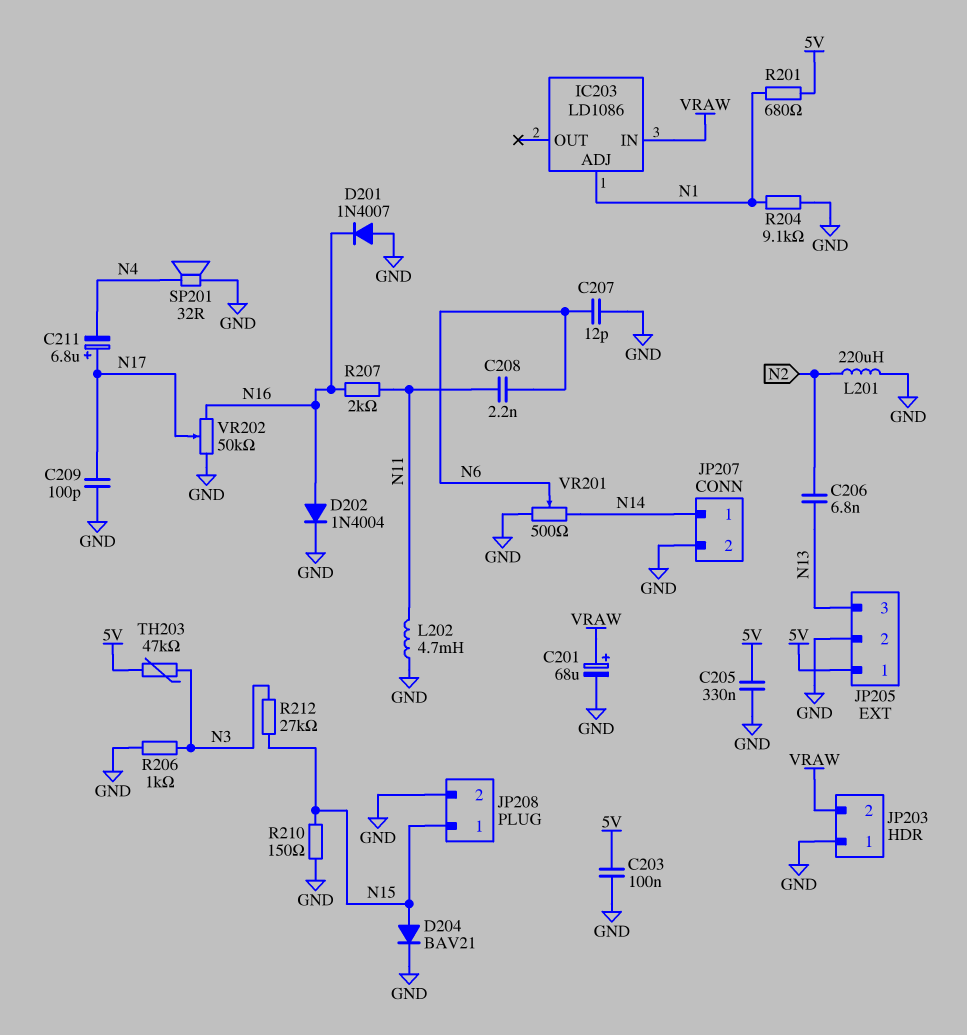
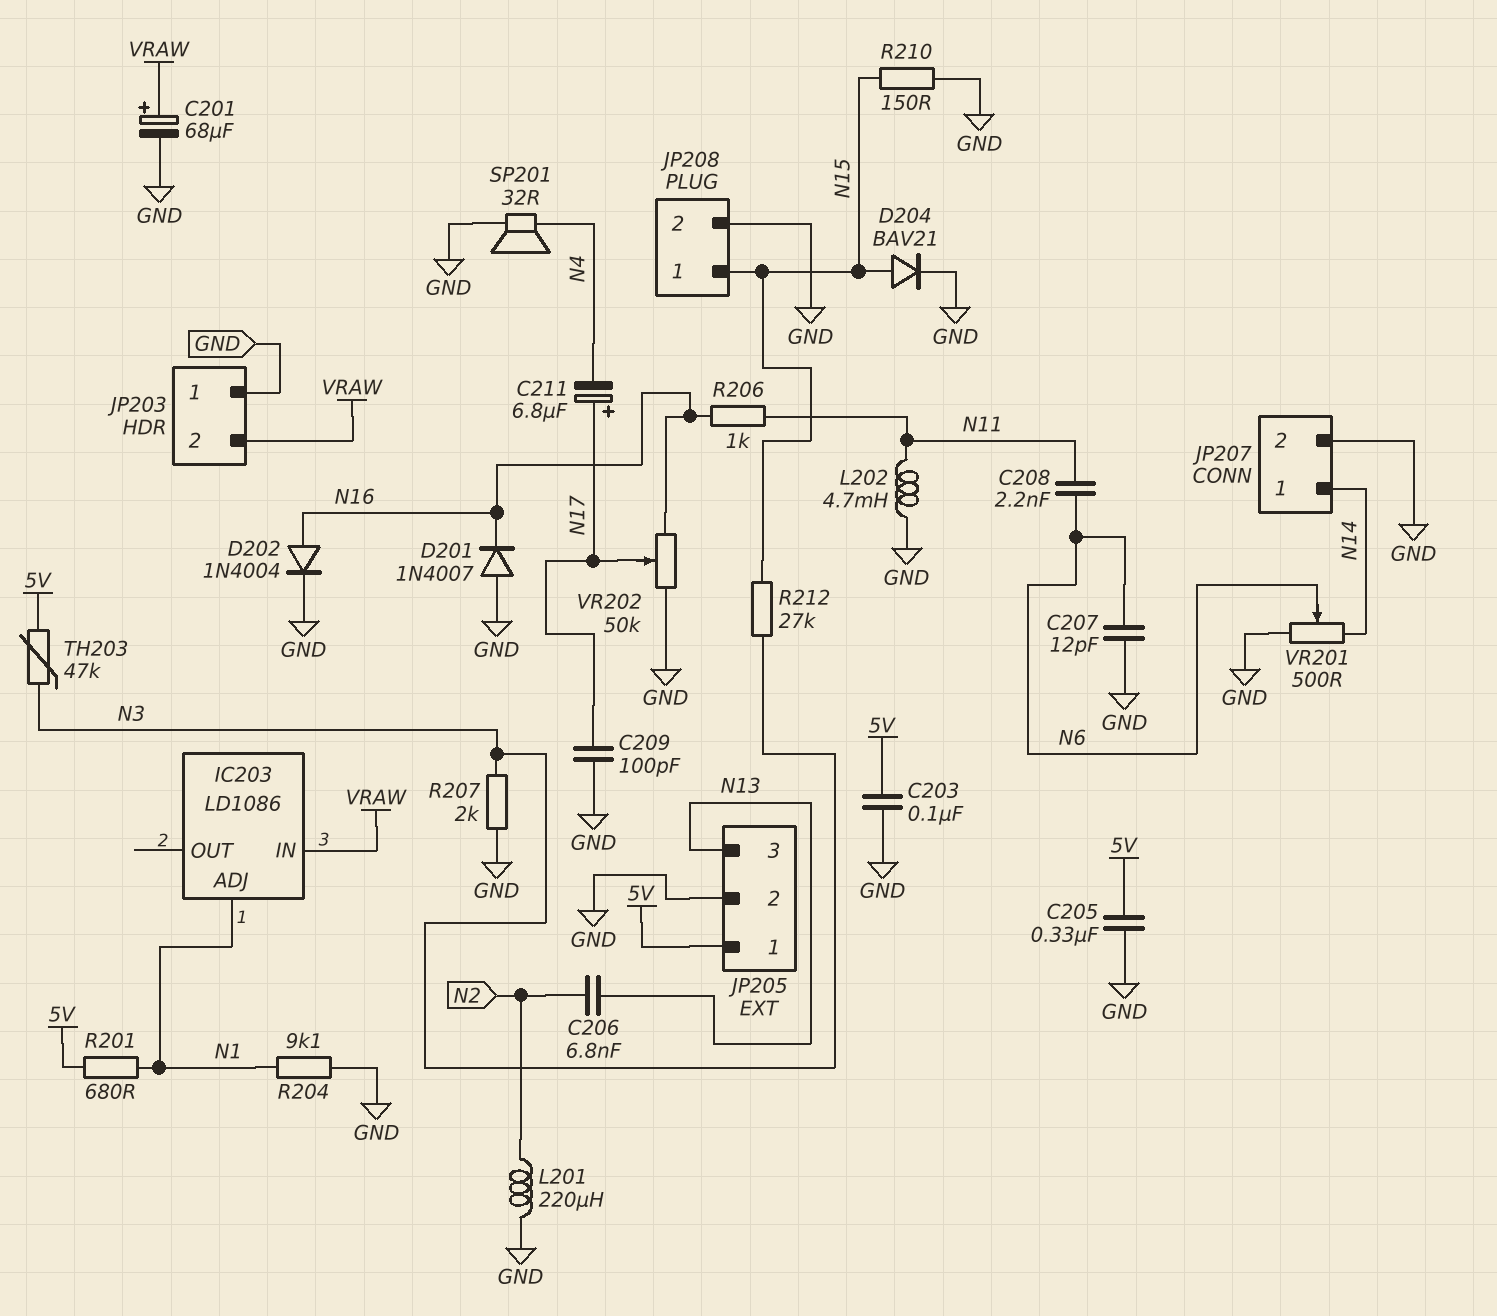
R206: 1k (GND, N3) -> 1k (N11, N16)
R207: 2k (N11, N16) -> 2k (GND, N3)

